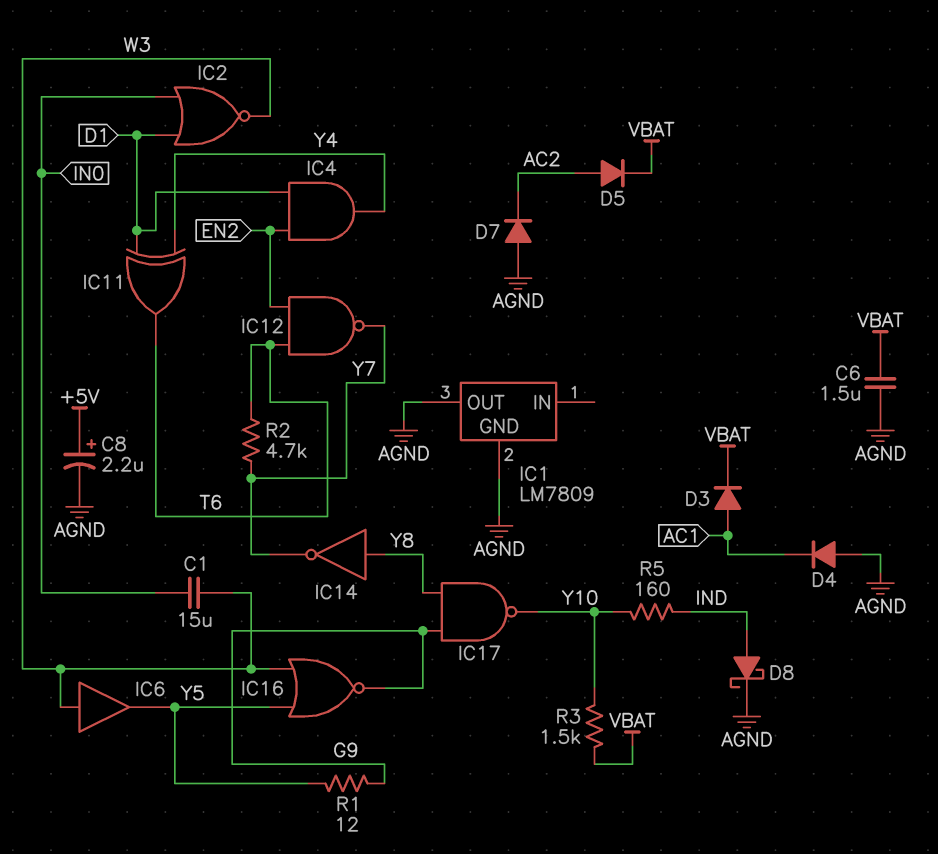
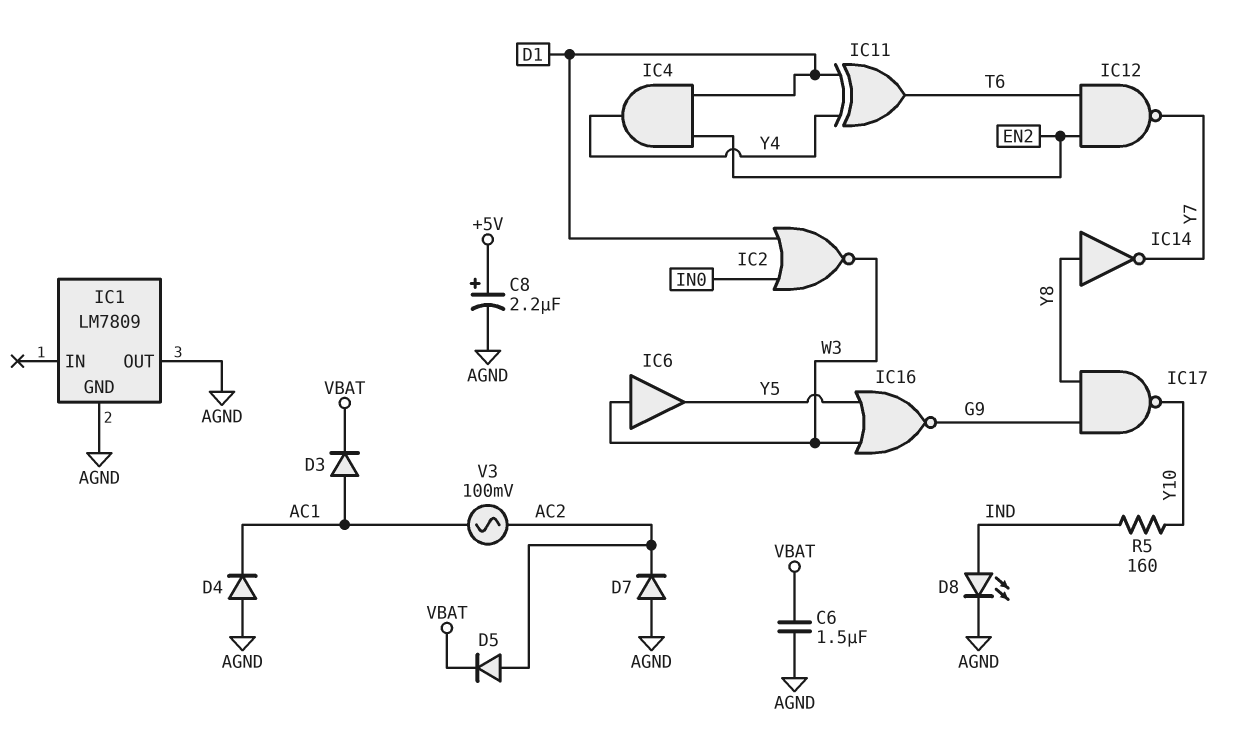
C1: 15uF (IN0, W3) -> none
D8: schottky (A IND, K AGND) -> LED (A IND, K AGND)
R1: 12 (G9, Y5) -> none
R2: 4.7k (T6, Y7) -> none
R3: 1.5k (VBAT, Y10) -> none
V3: none -> AC 100mV (AC1, AC2)

